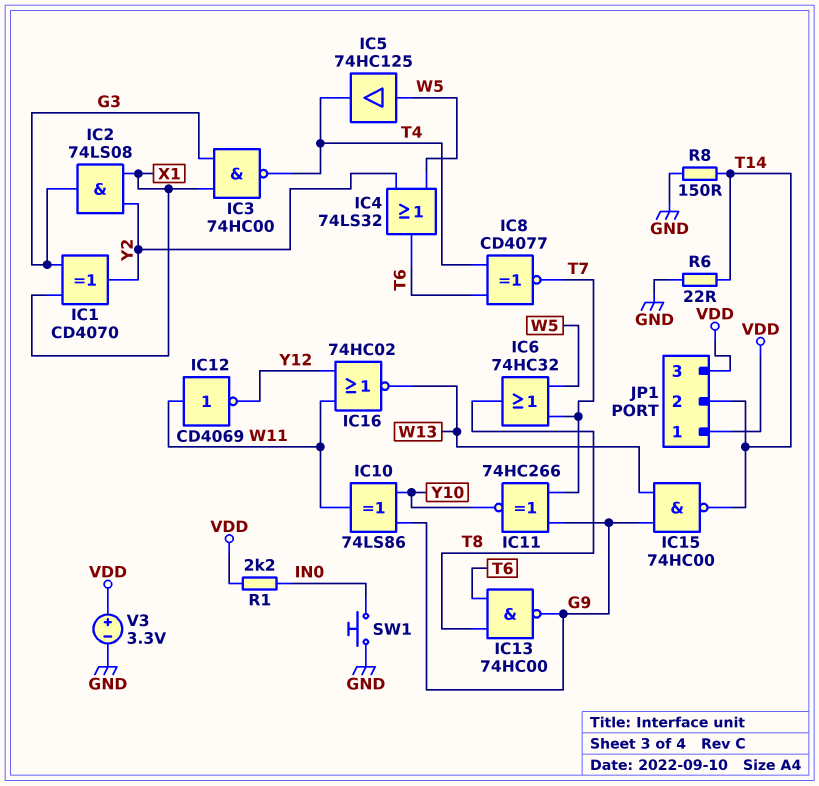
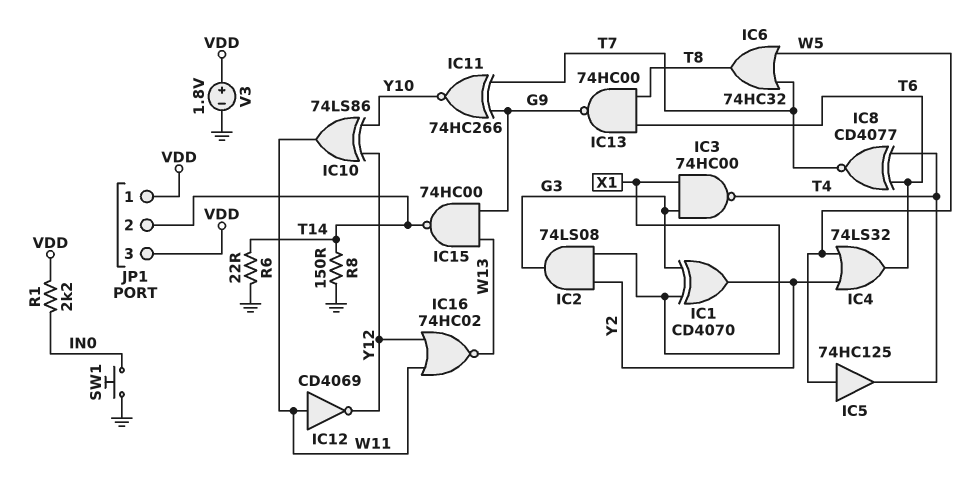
IC10: XOR 74LS86 (in G9, in Y10, out W11) -> XOR 74LS86 (in Y10, in Y12, out W11)
V3: 3.3V (plus VDD, minus GND) -> 1.8V (plus VDD, minus GND)

